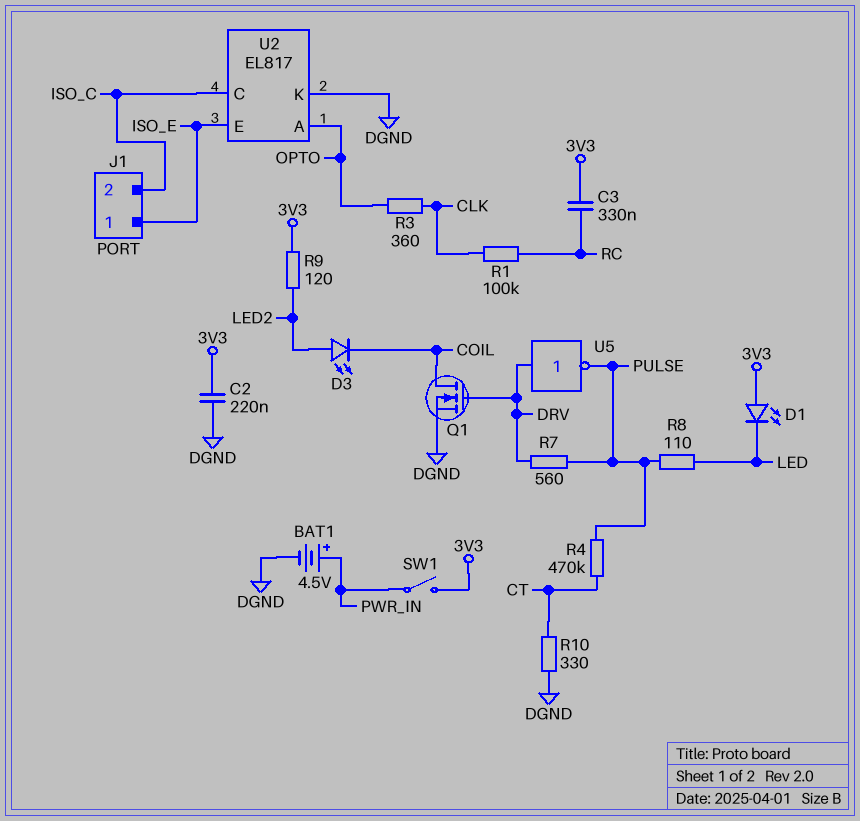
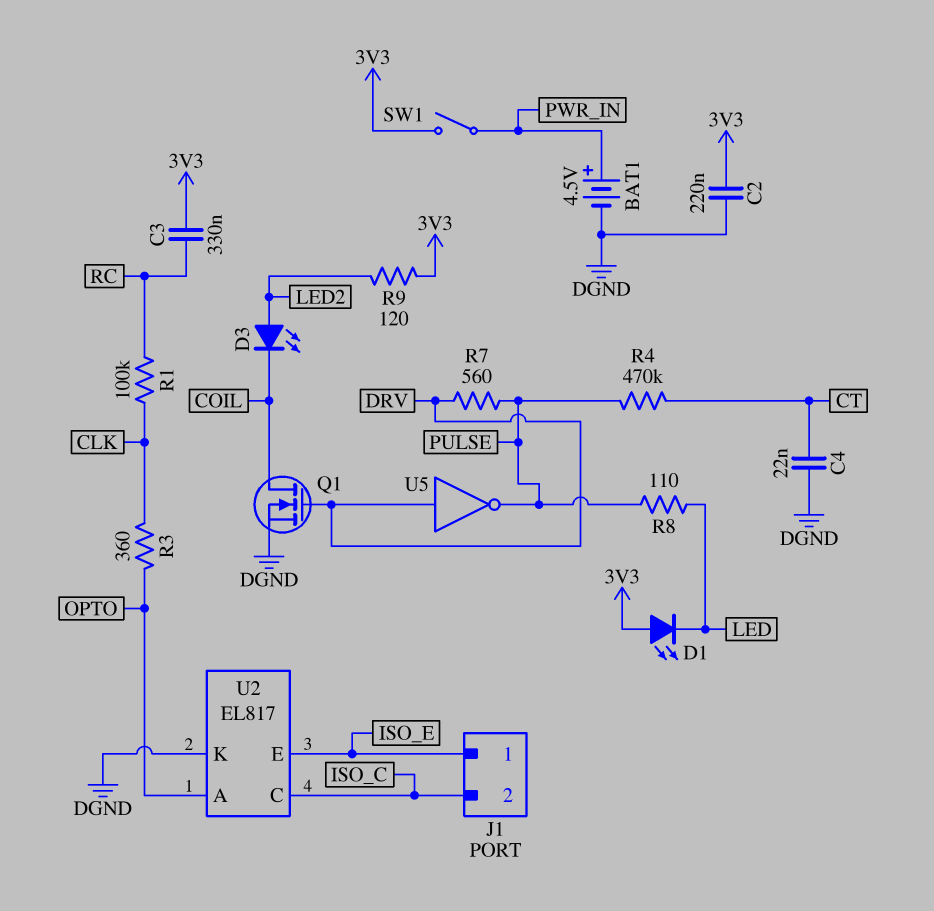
C4: none -> 22nF (CT, DGND)
R10: 330 (CT, DGND) -> none

